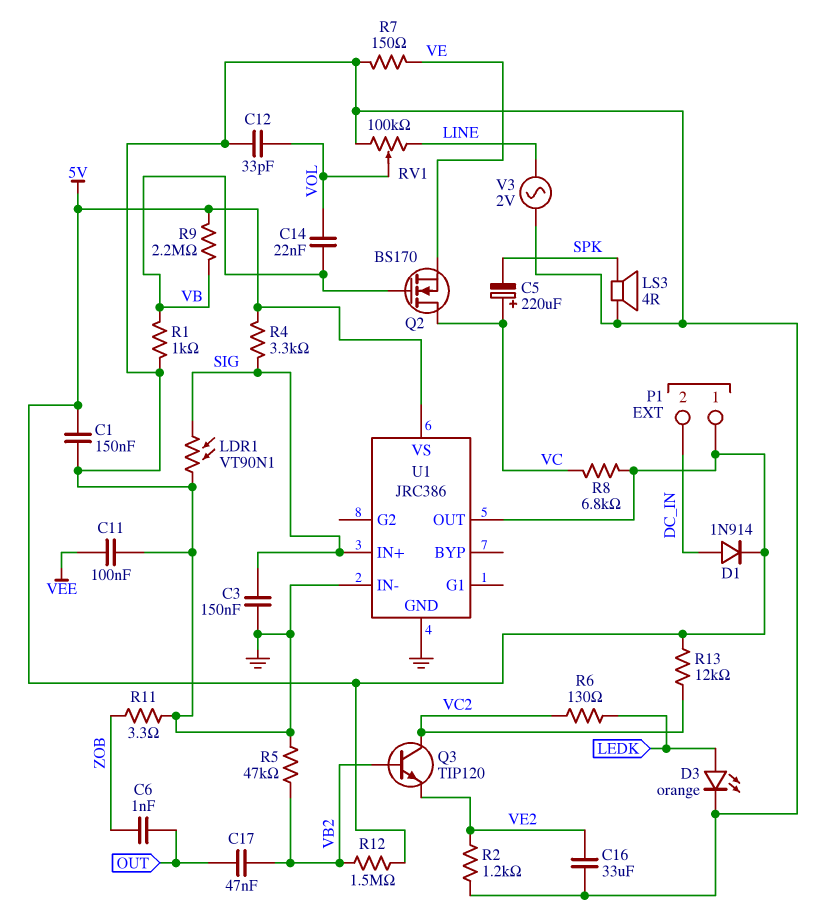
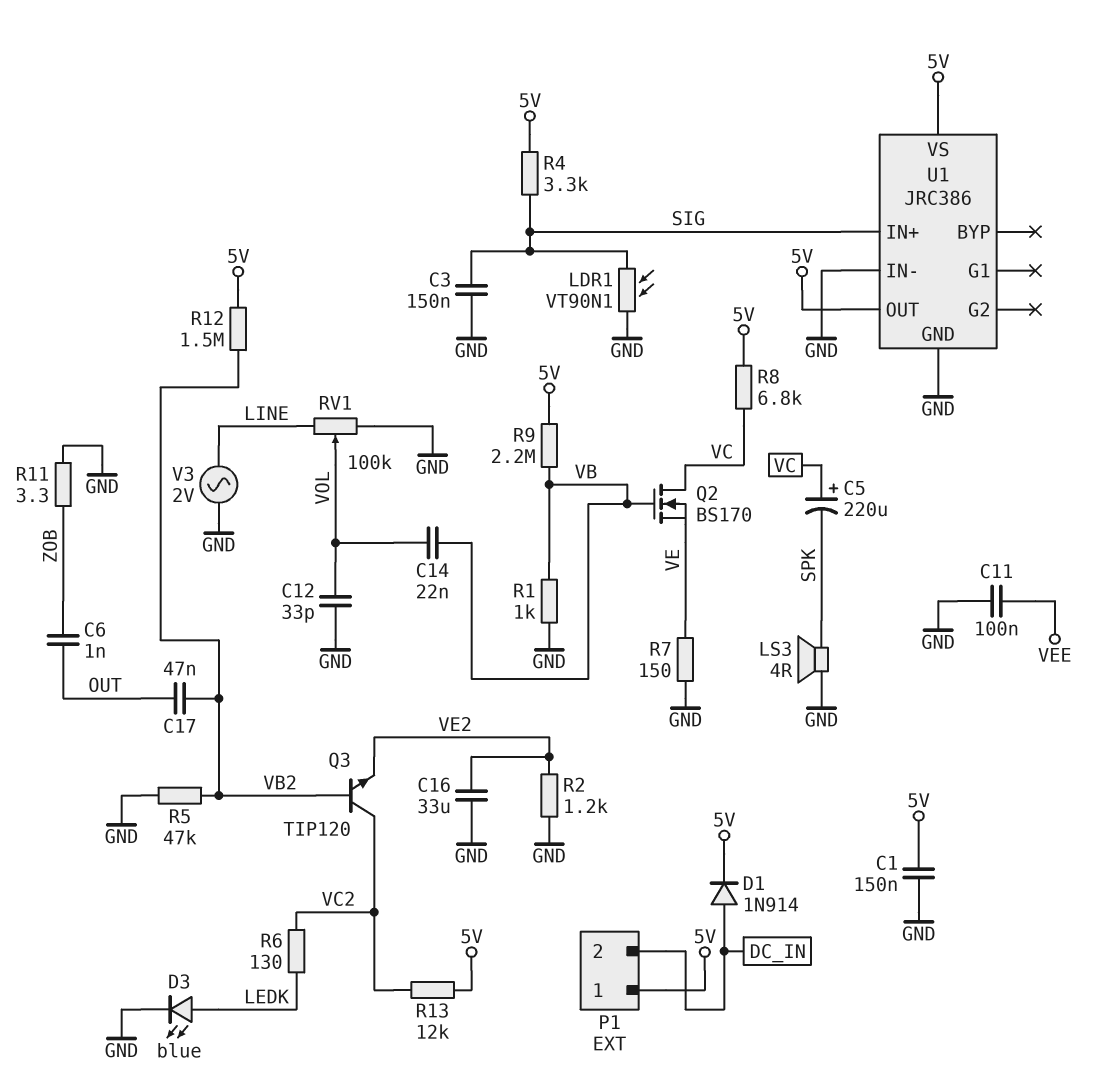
D3: LED orange (A LEDK, K GND) -> LED blue (A LEDK, K GND)

